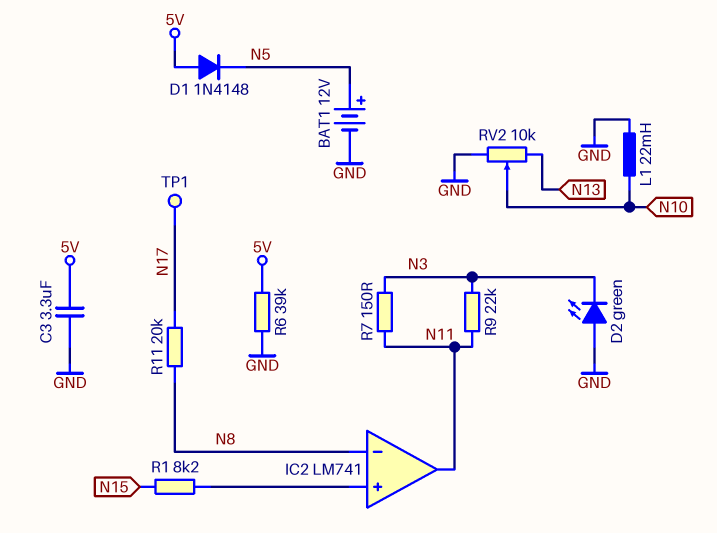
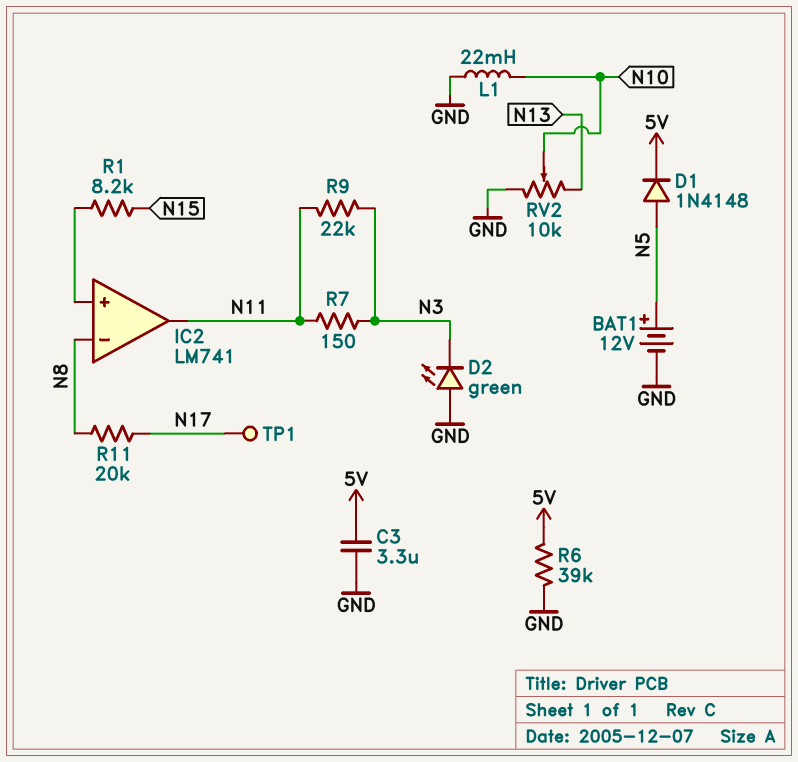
D1: diode 1N4148 (A 5V, K N5) -> diode 1N4148 (A N5, K 5V)

